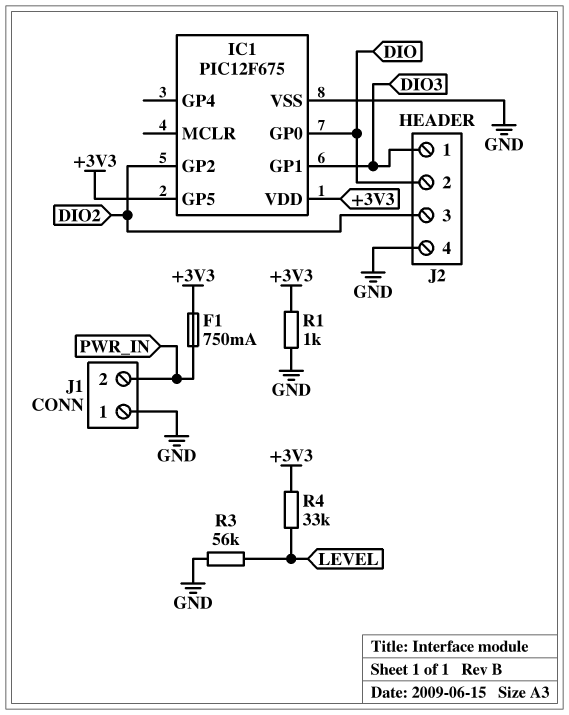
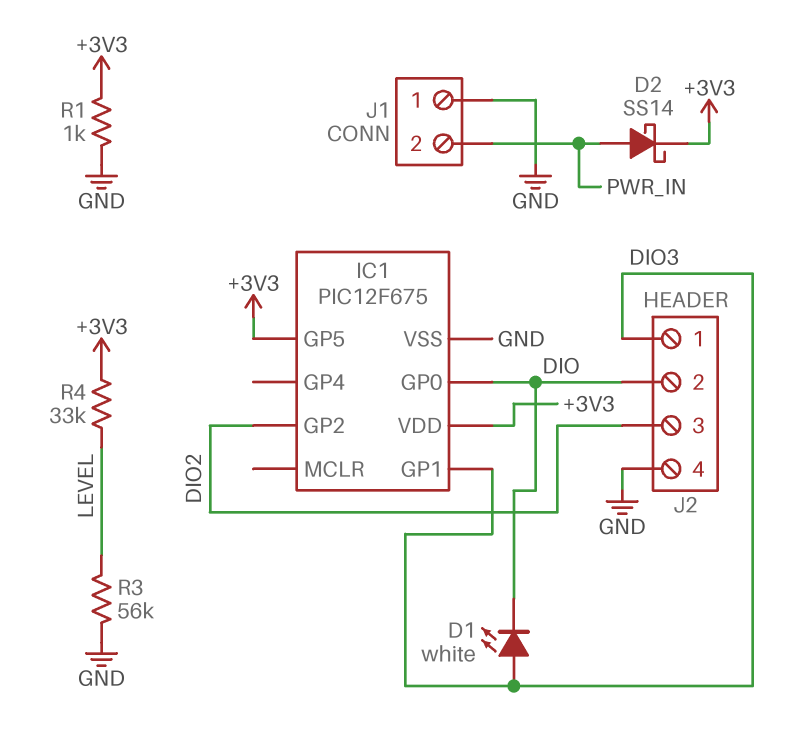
D1: none -> LED white (A DIO3, K DIO)
D2: none -> schottky SS14 (A PWR_IN, K +3V3)
F1: 750mA (+3V3, PWR_IN) -> none

